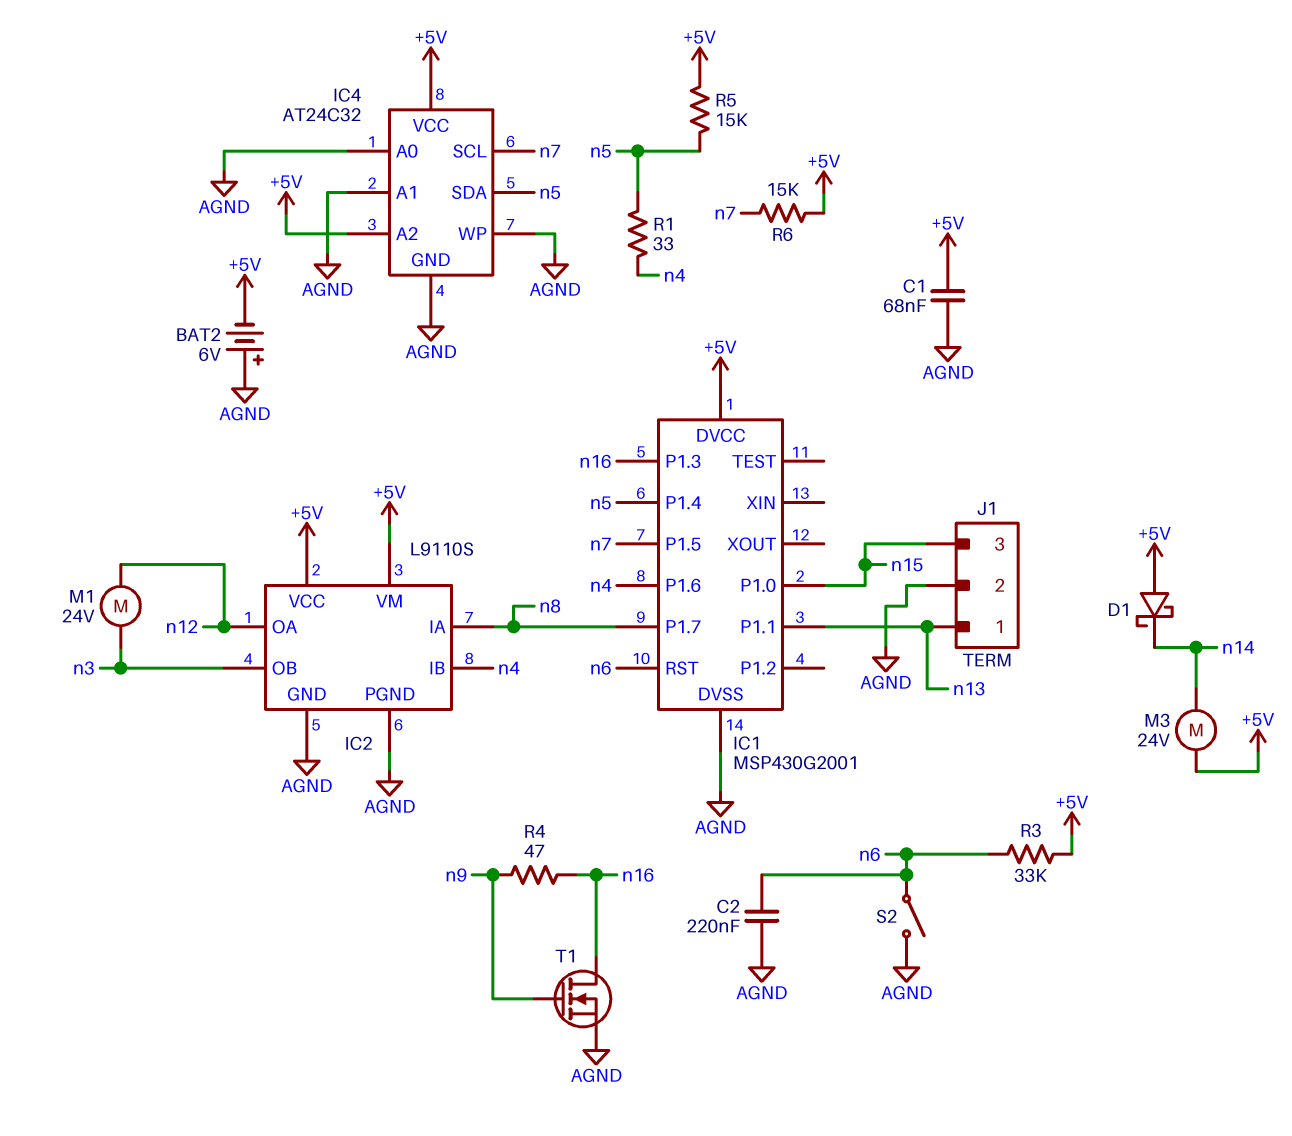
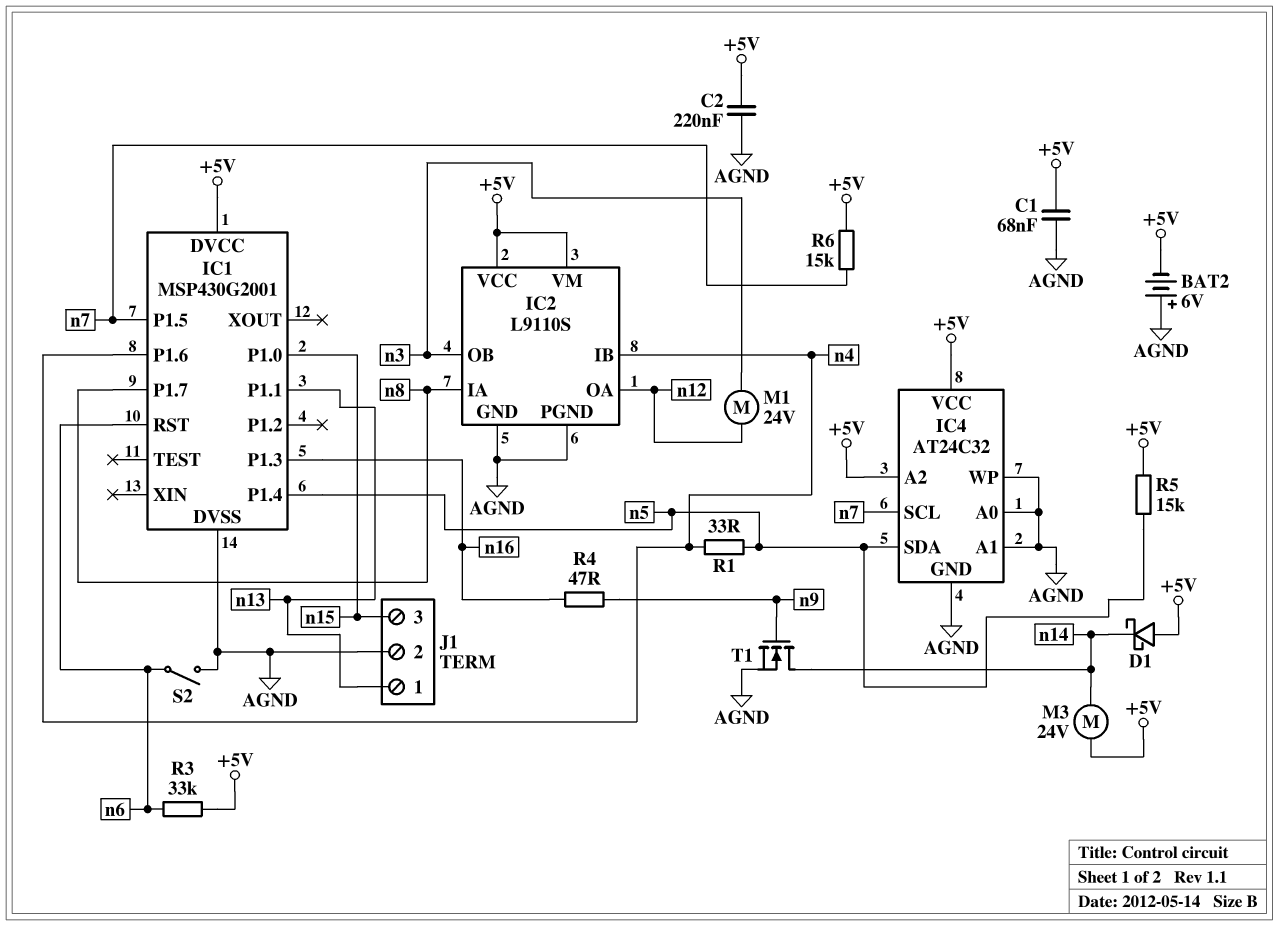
C2: 220nF (AGND, n6) -> 220nF (+5V, AGND)
T1: NMOS (G n9, D n16, S AGND) -> NMOS (G n9, D n14, S AGND)

